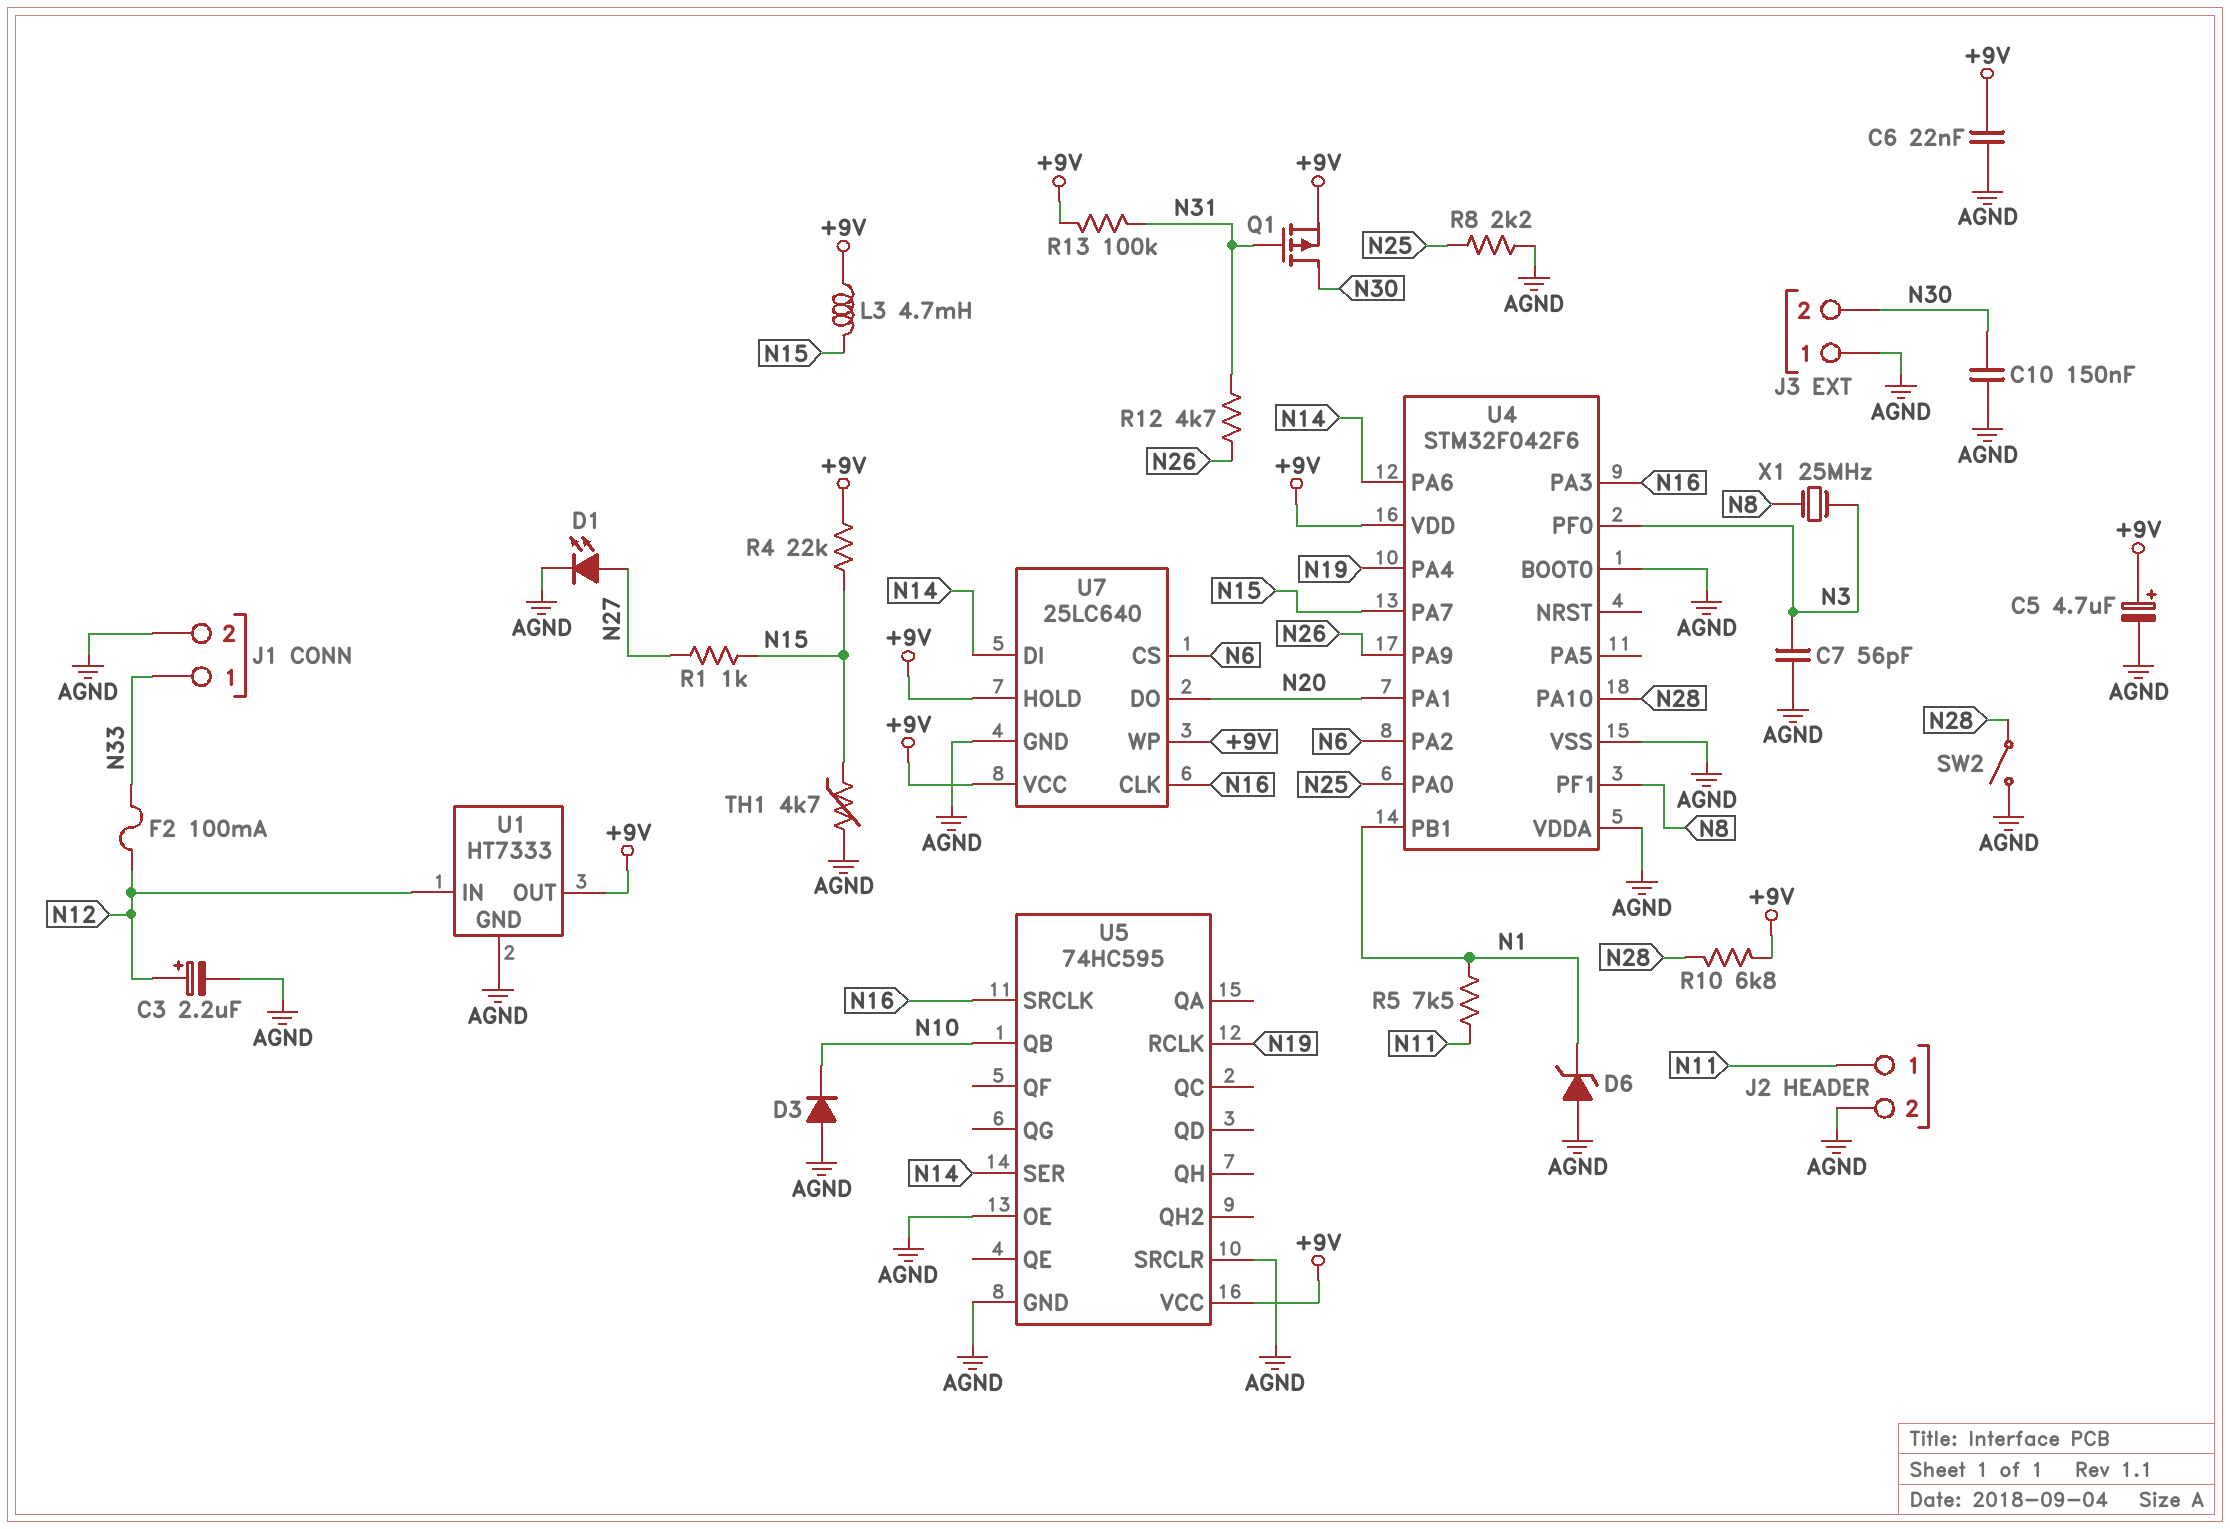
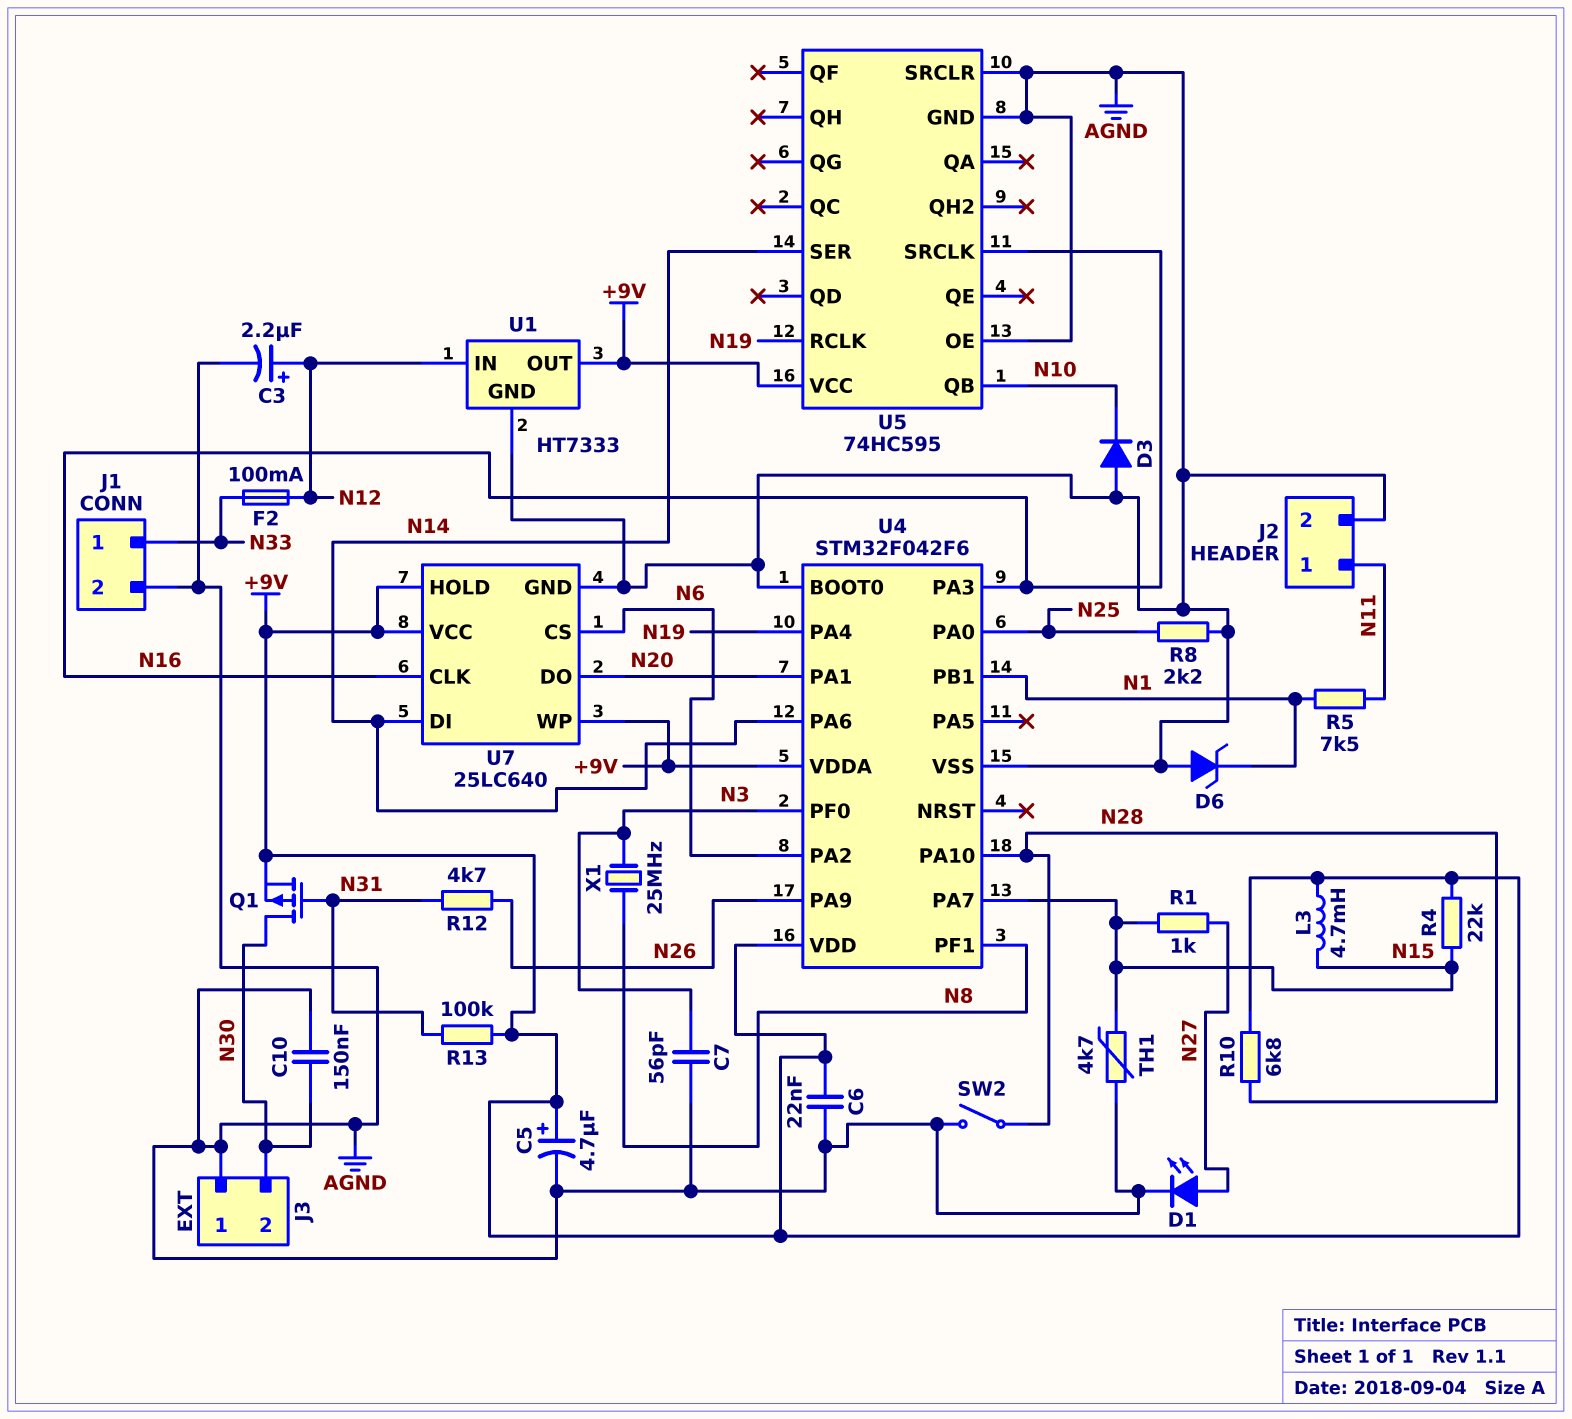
U4 pin VDDA: AGND -> +9V

